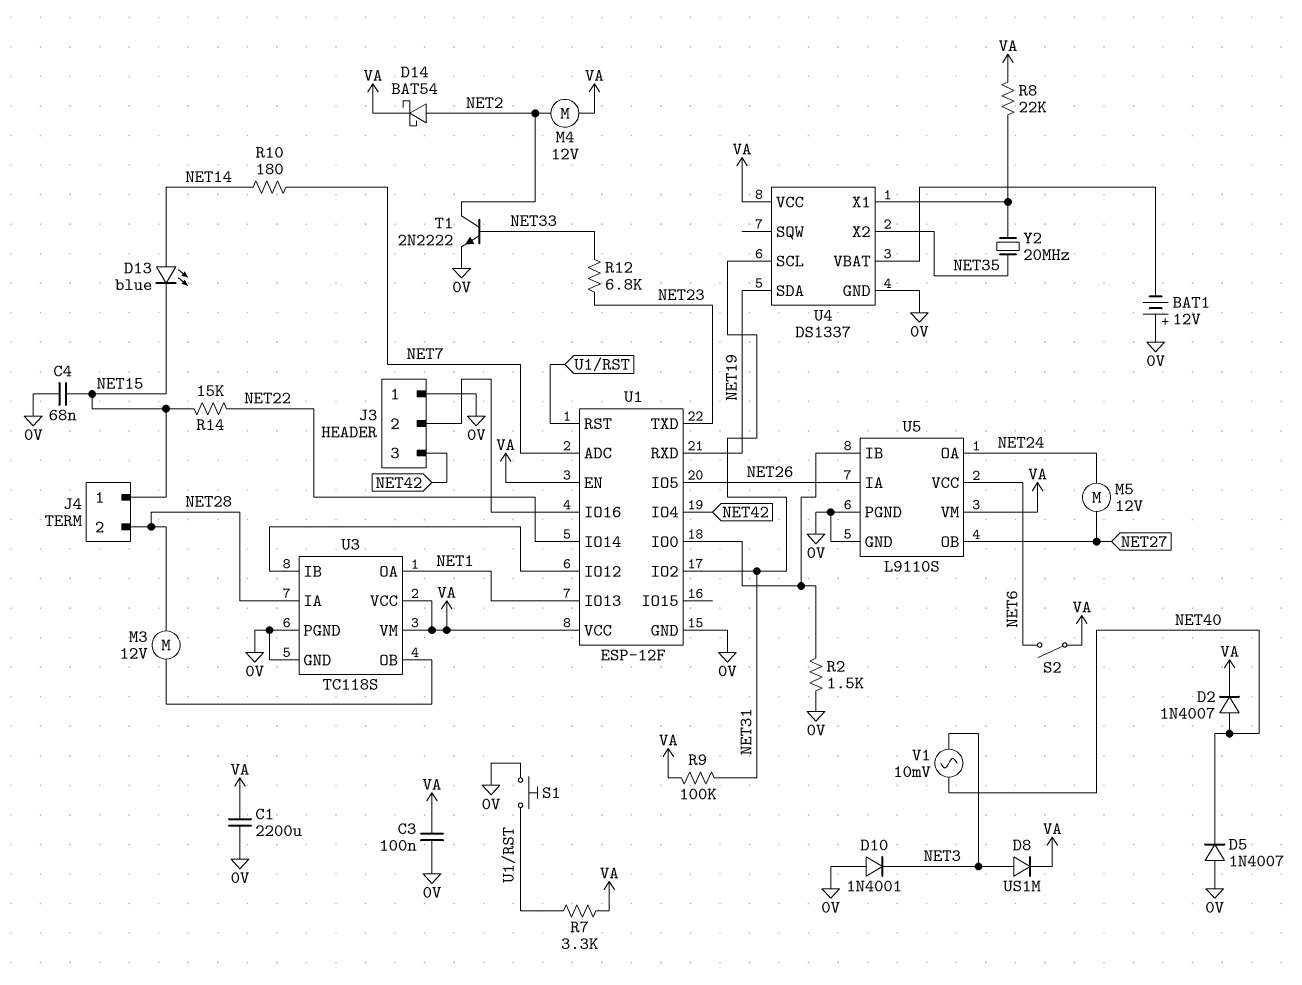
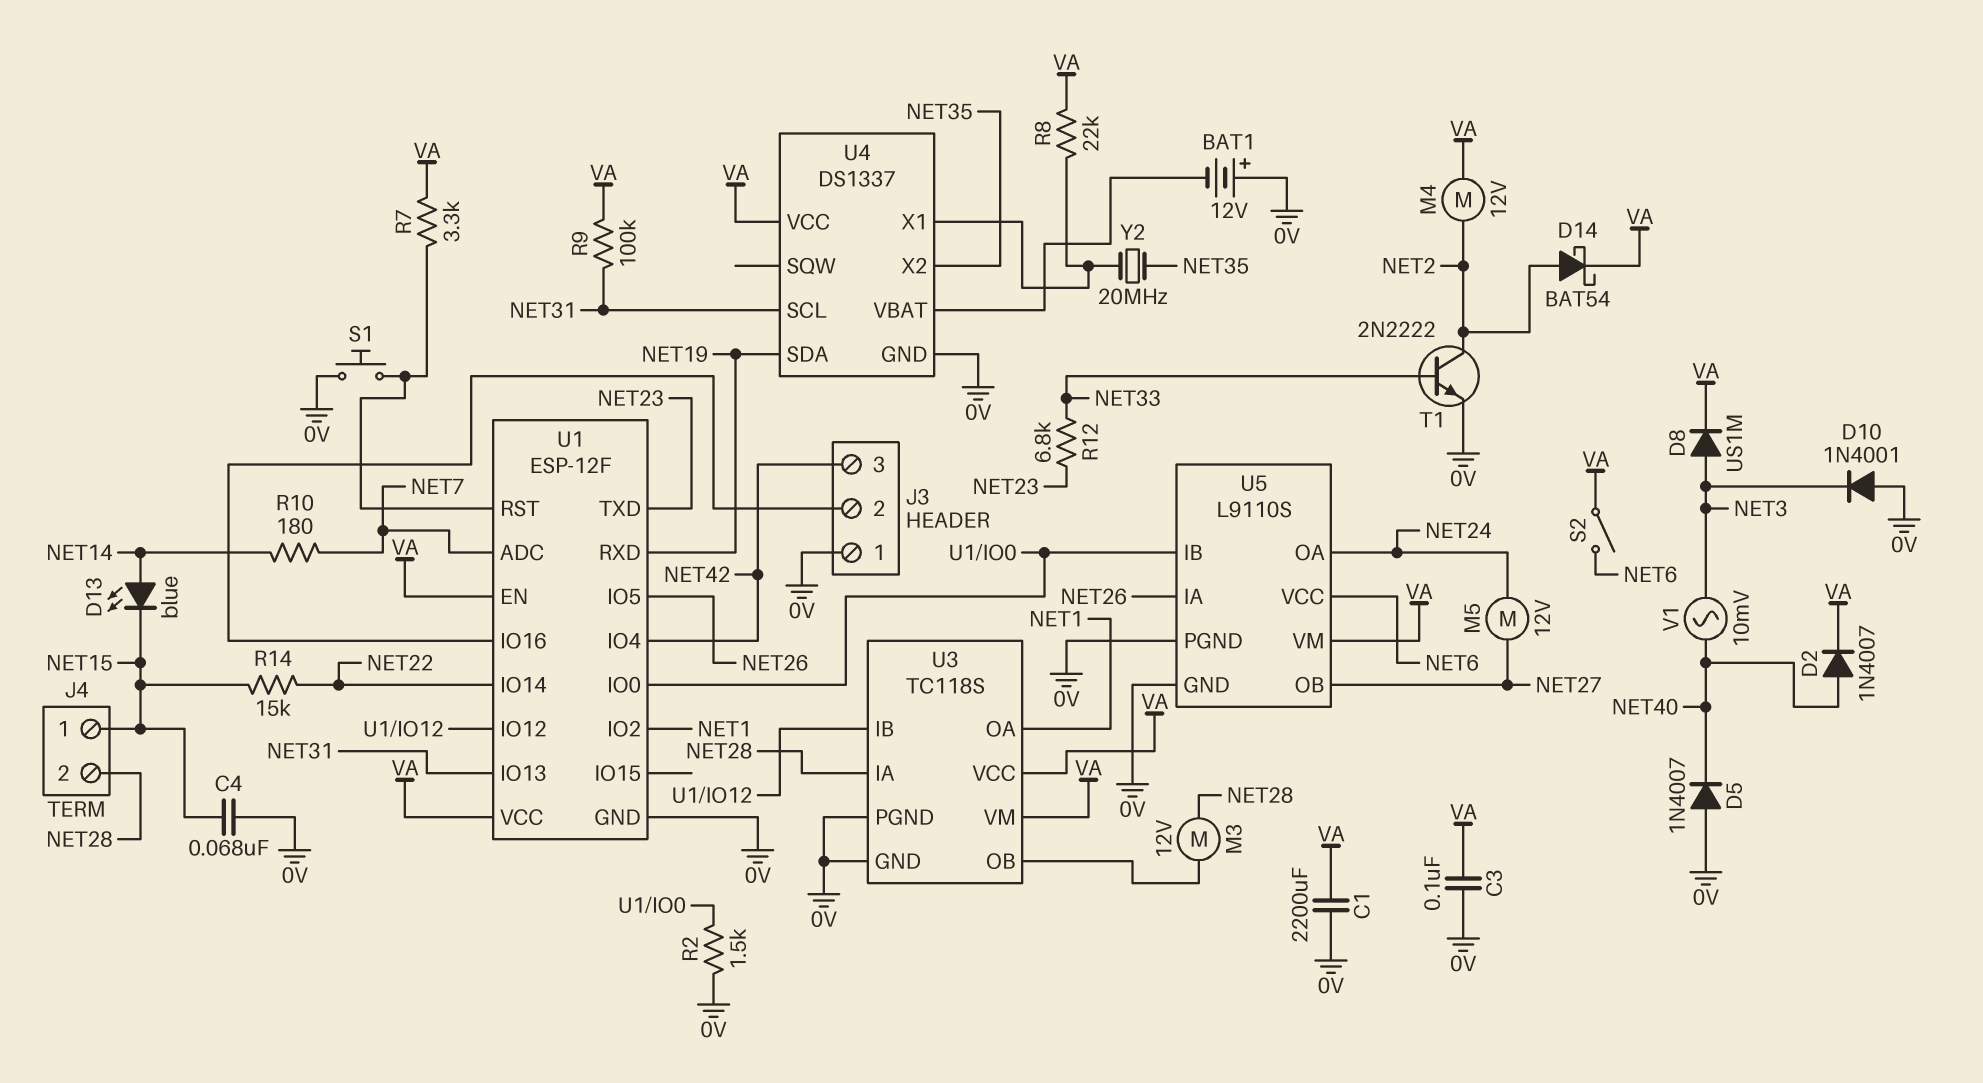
U1 pin IO2: NET31 -> NET1
U1 pin IO13: NET1 -> NET31

